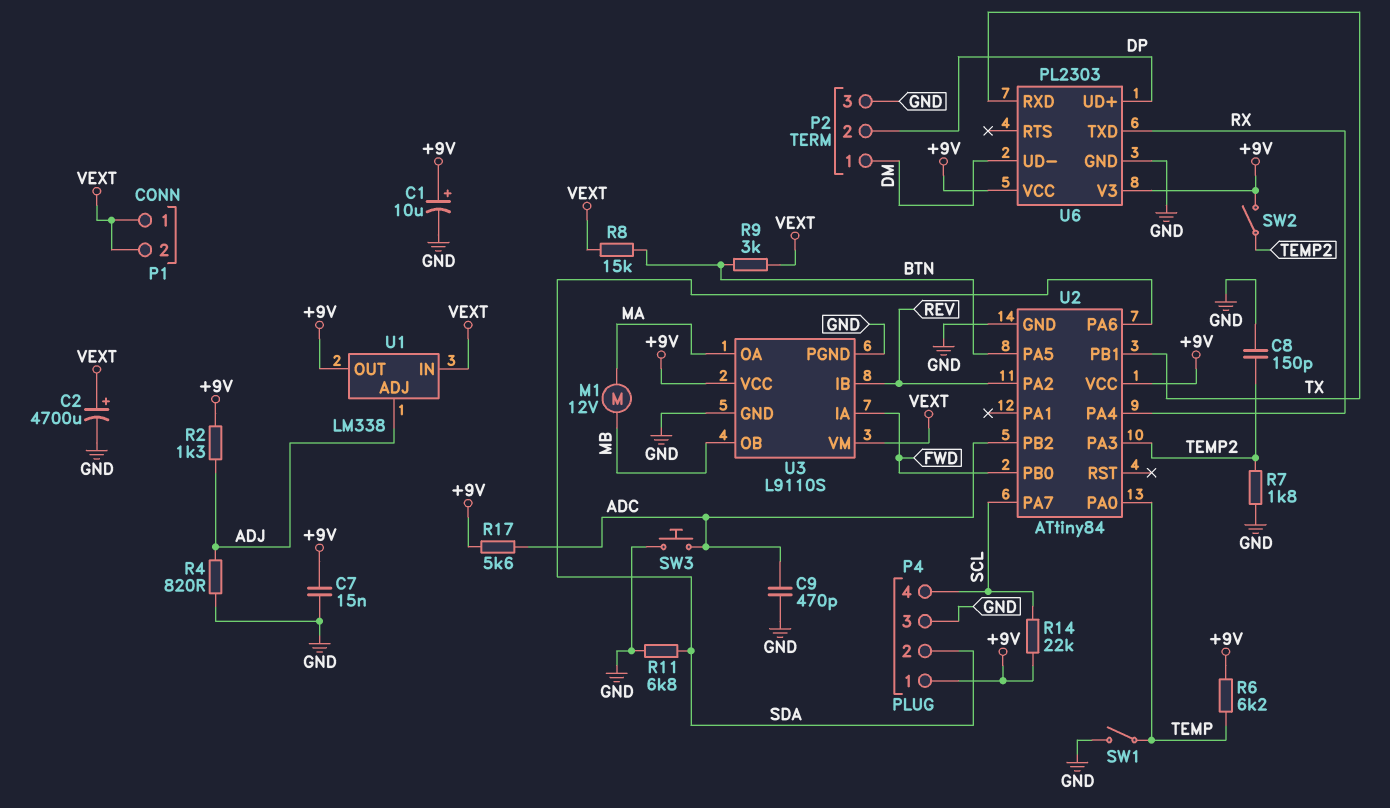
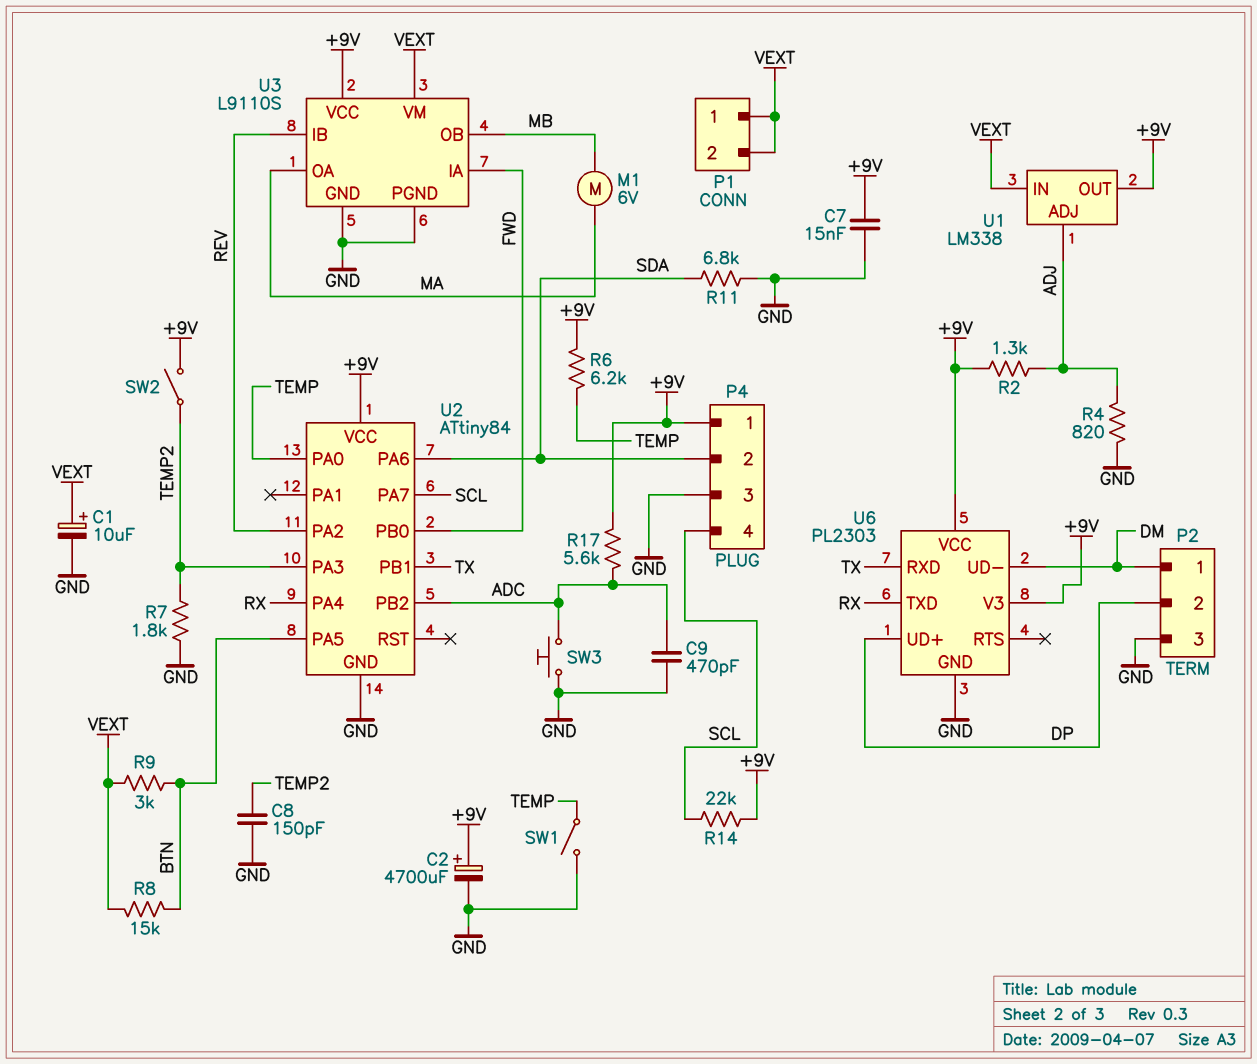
C1: 10uF (plus +9V, minus GND) -> 10uF (plus VEXT, minus GND)
C2: 4700uF (plus VEXT, minus GND) -> 4700uF (plus +9V, minus GND)
M1: motor 12V (MA, MB) -> motor 6V (MA, MB)

